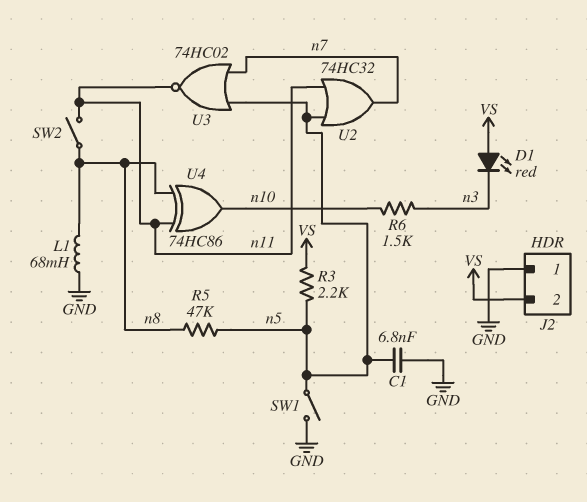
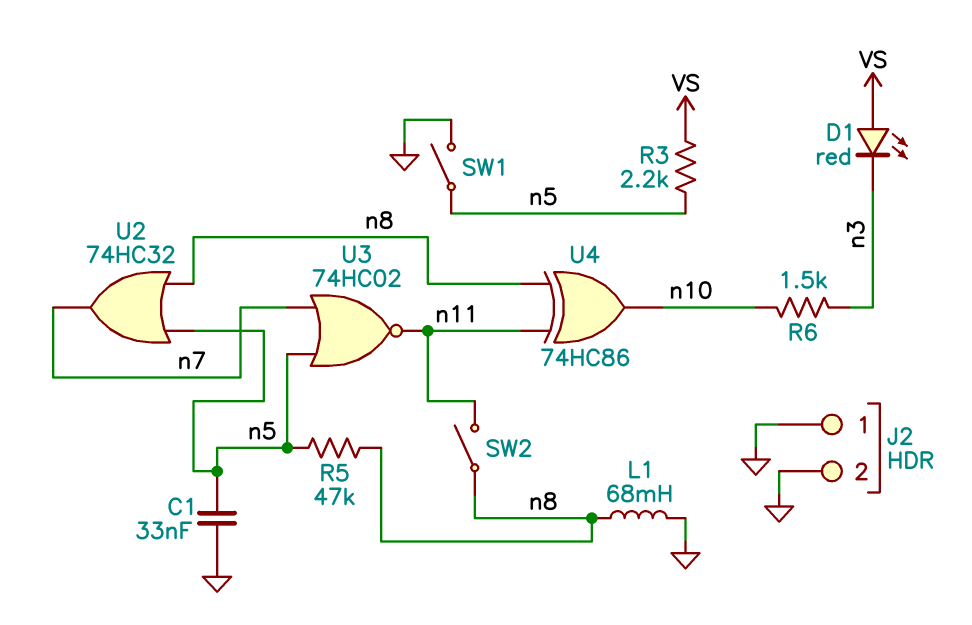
C1: 6.8nF (GND, n5) -> 33nF (GND, n5)
J2 pin 2: VS -> GND
U2: OR 74HC32 (in n5, in n11, out n7) -> OR 74HC32 (in n5, in n8, out n7)

